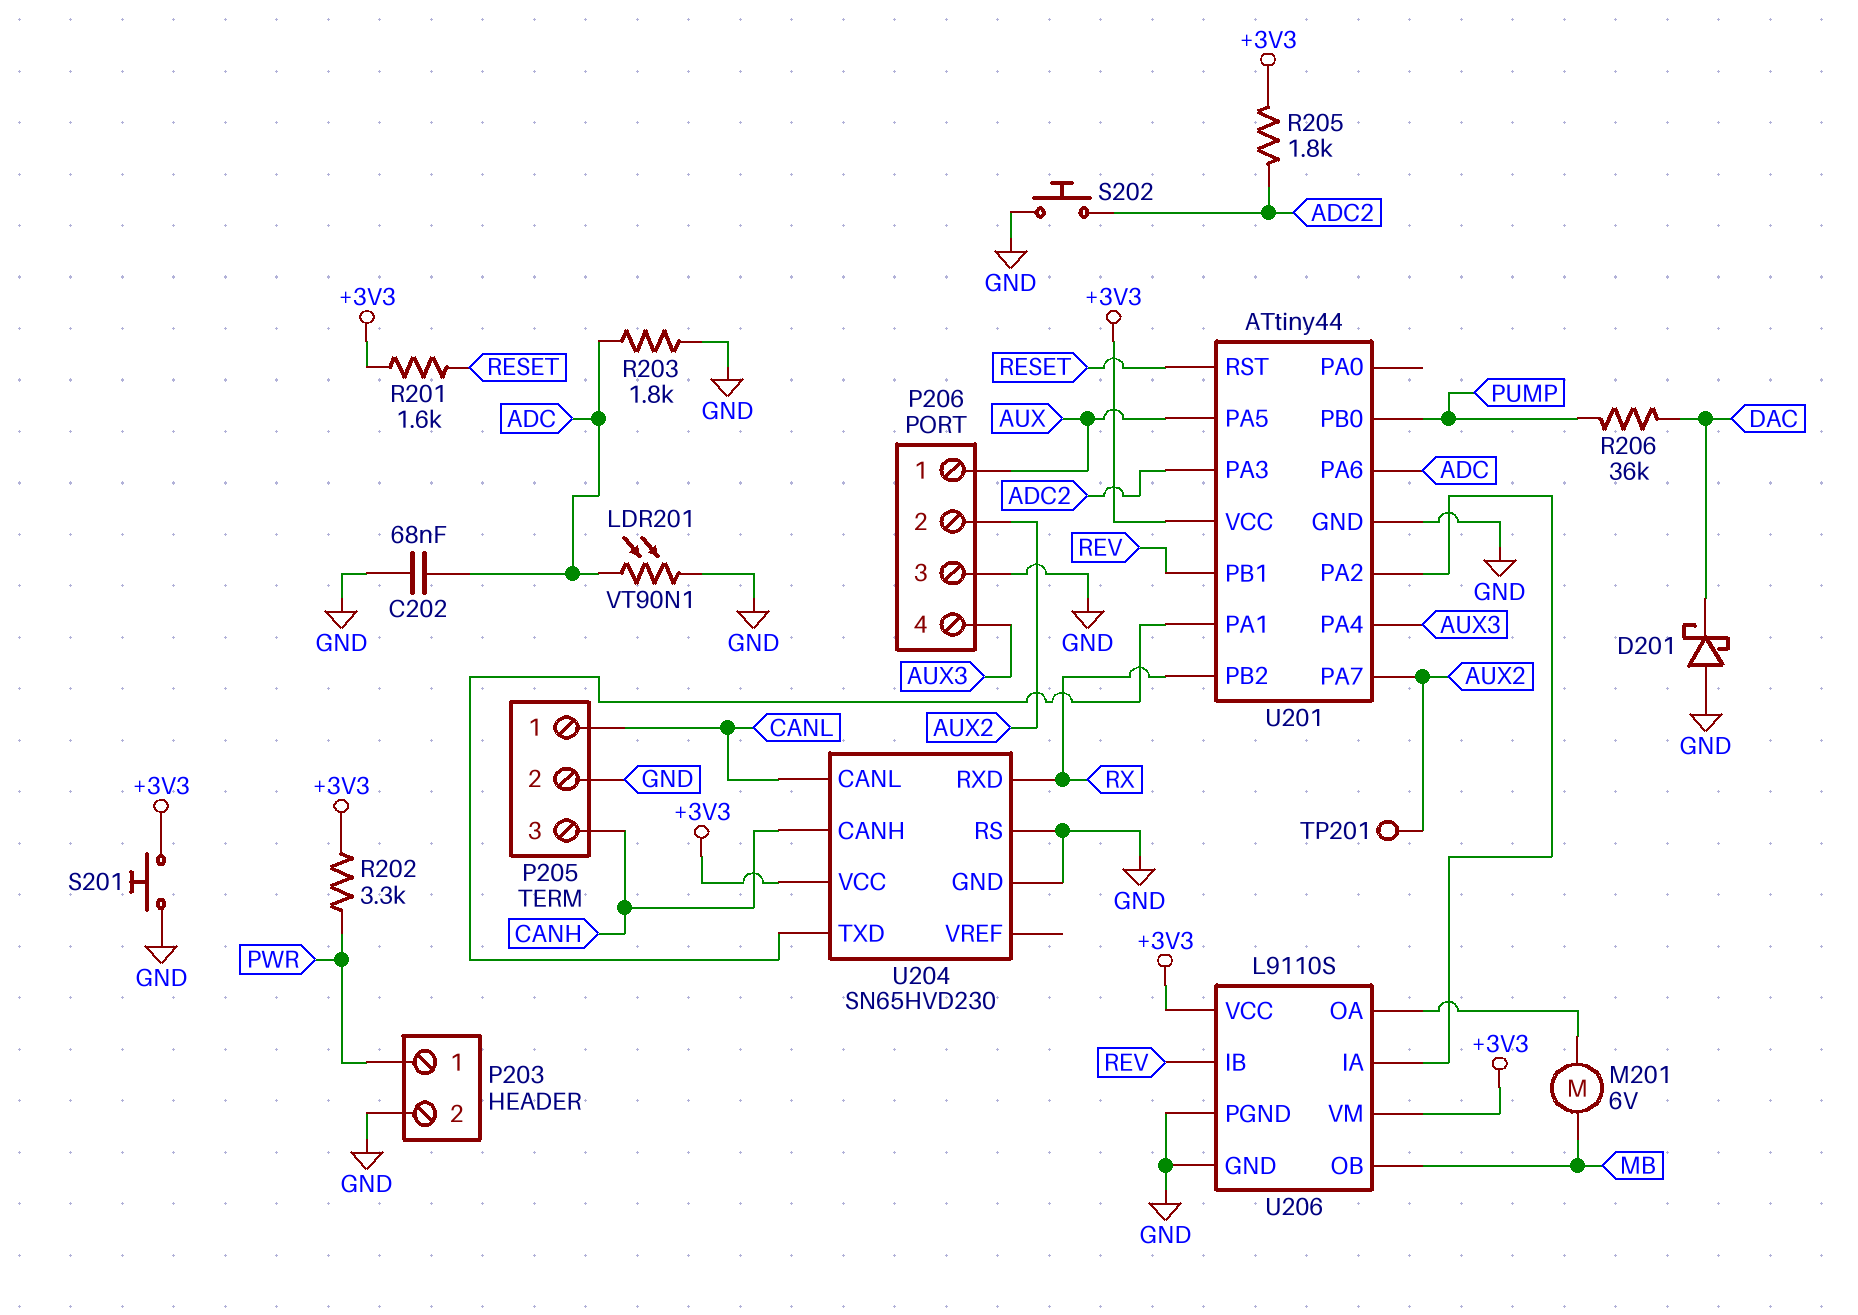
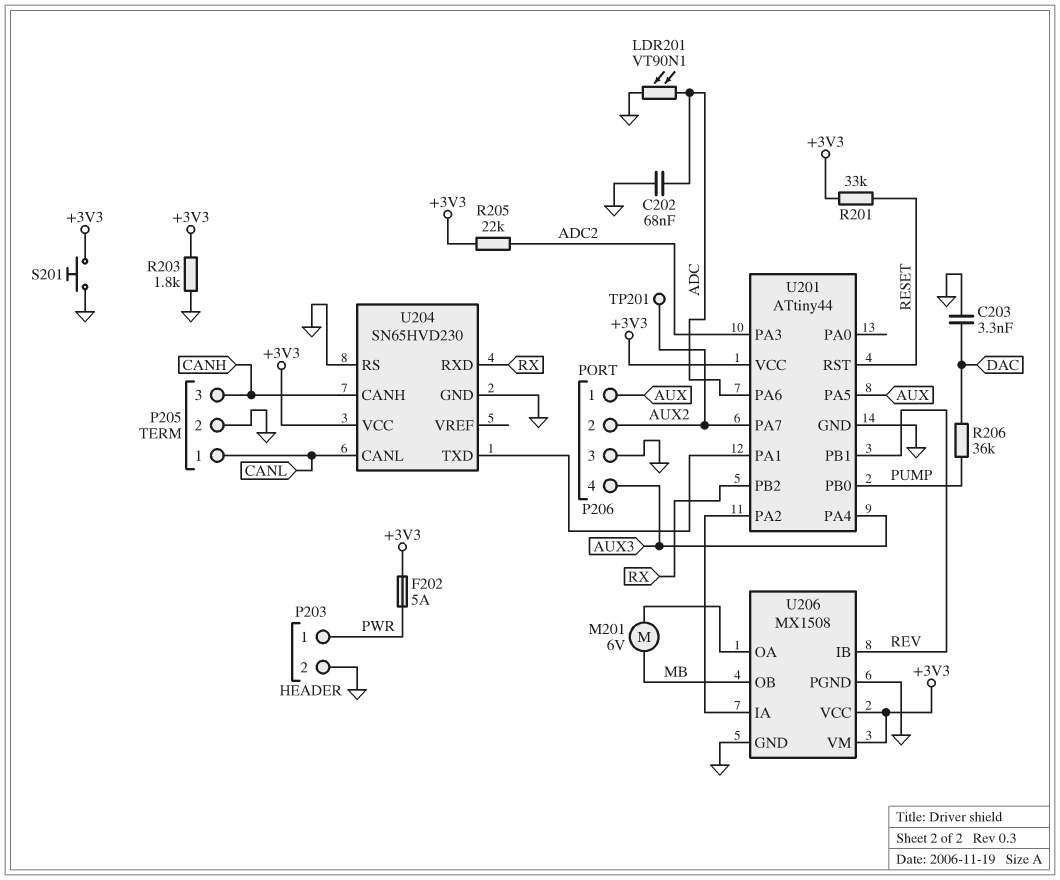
C203: none -> 3.3nF (DAC, GND)
D201: schottky (A GND, K DAC) -> none
F202: none -> 5A (+3V3, PWR)
R201: 1.6k (+3V3, RESET) -> 33k (+3V3, RESET)
R202: 3.3k (+3V3, PWR) -> none
R203: 1.8k (ADC, GND) -> 1.8k (+3V3, GND)
R205: 1.8k (+3V3, ADC2) -> 22k (+3V3, ADC2)
S202: button (ADC2, GND) -> none
U206: L9110S -> MX1508

